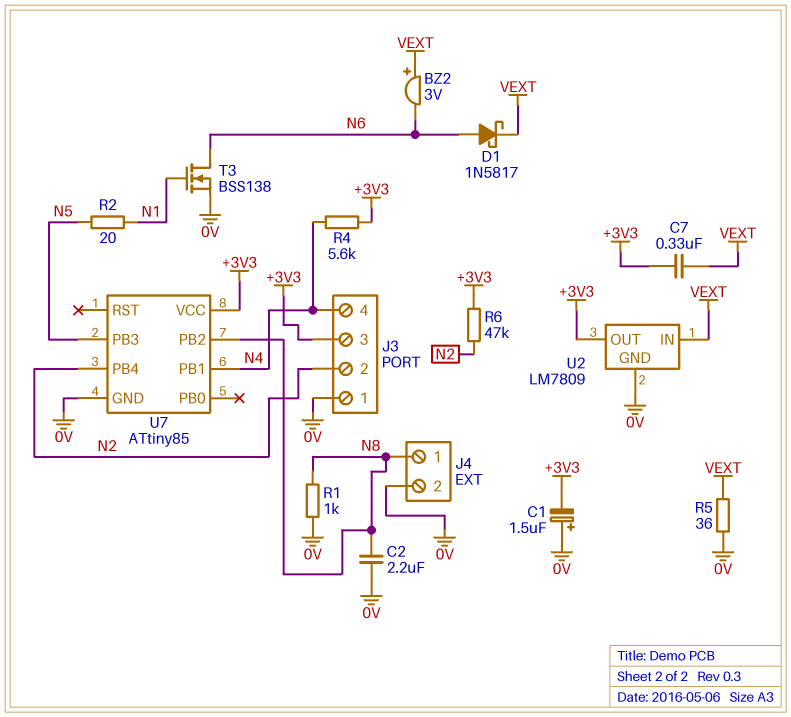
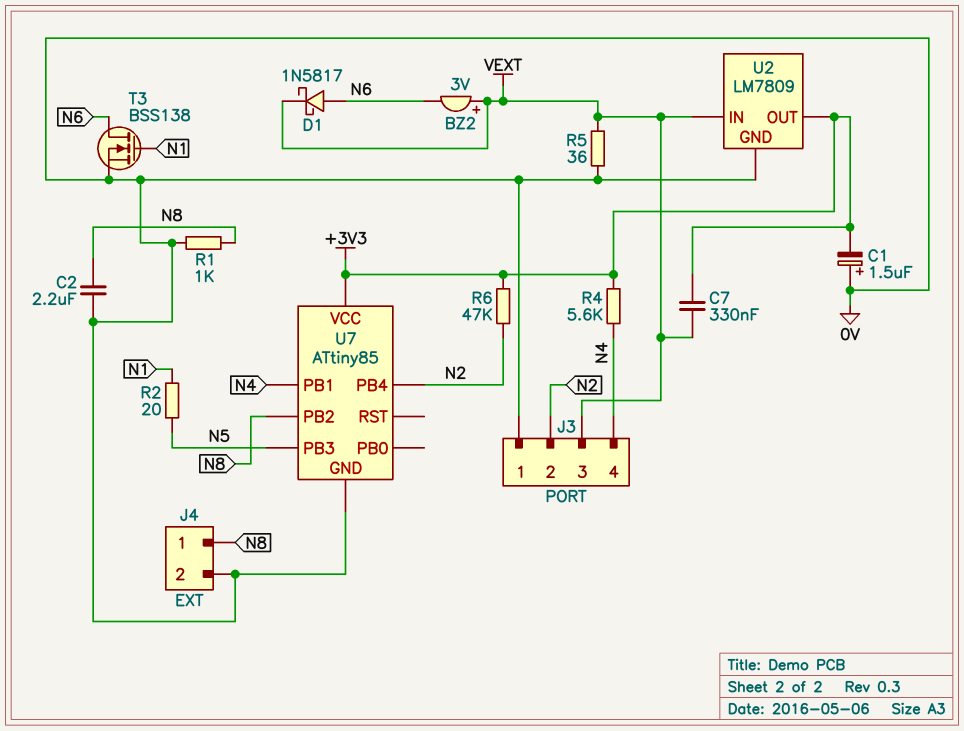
J3 pin 3: +3V3 -> VEXT

